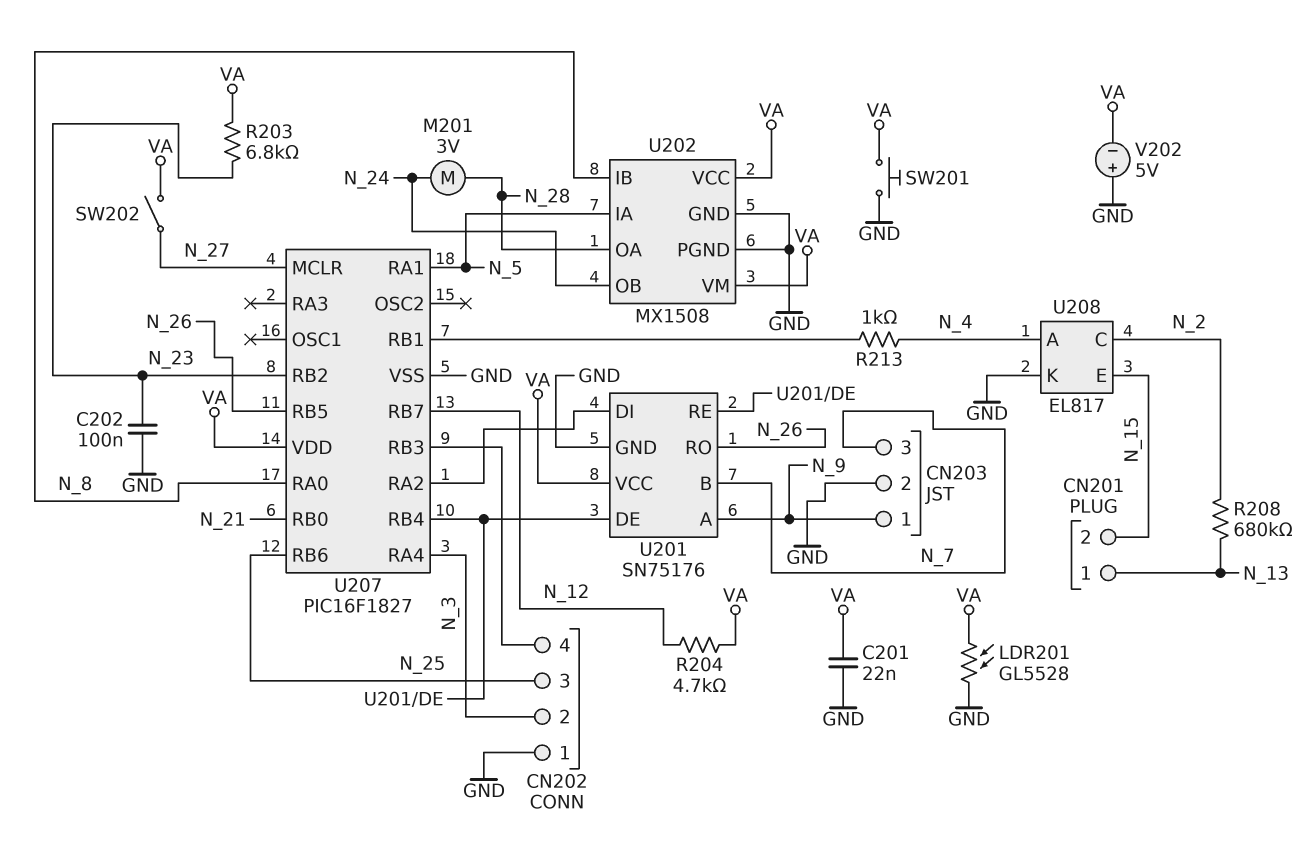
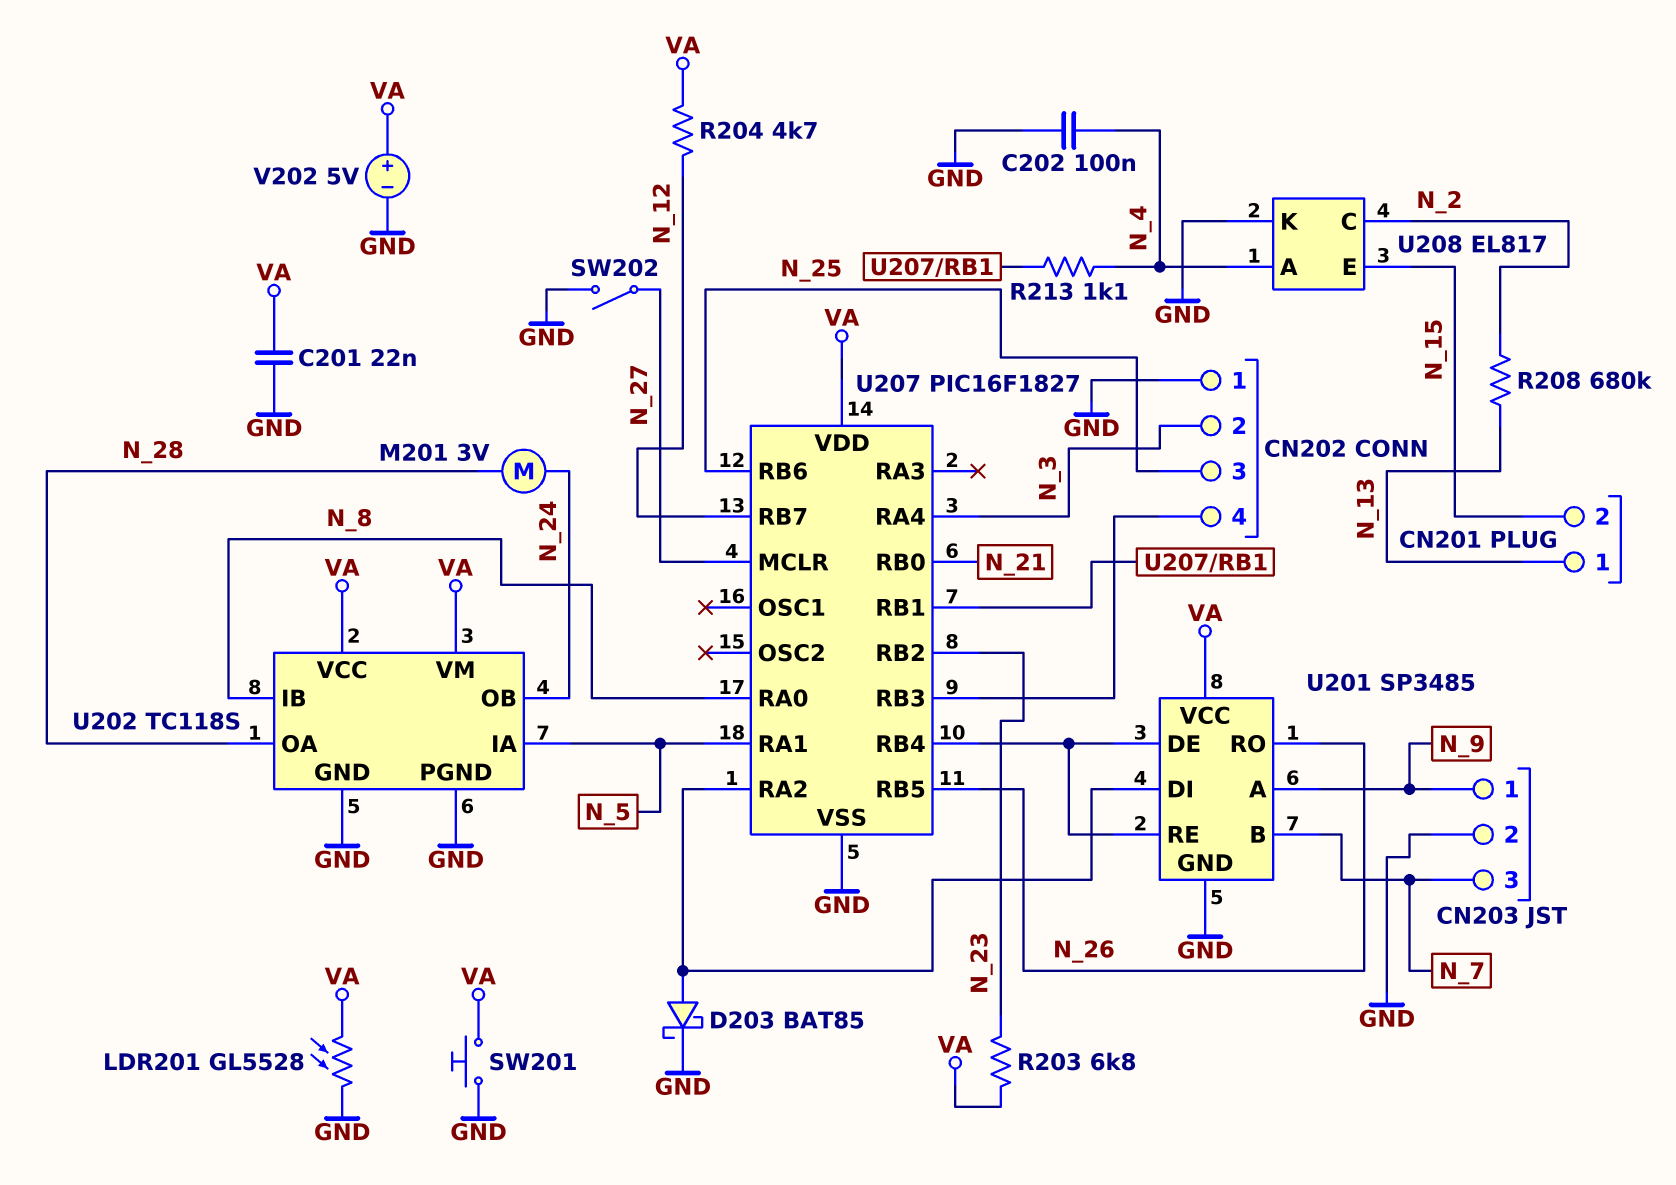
C202: 100nF (GND, N_23) -> 100nF (GND, N_4)
D203: none -> schottky BAT85 (A U201/DI, K GND)
R213: 1k (N_4, U207/RB1) -> 1.1k (N_4, U207/RB1)
SW202: switch (N_27, VA) -> switch (GND, N_27)
U201: SN75176 -> SP3485
U202: MX1508 -> TC118S
V202: 5V (plus GND, minus VA) -> 5V (plus VA, minus GND)

